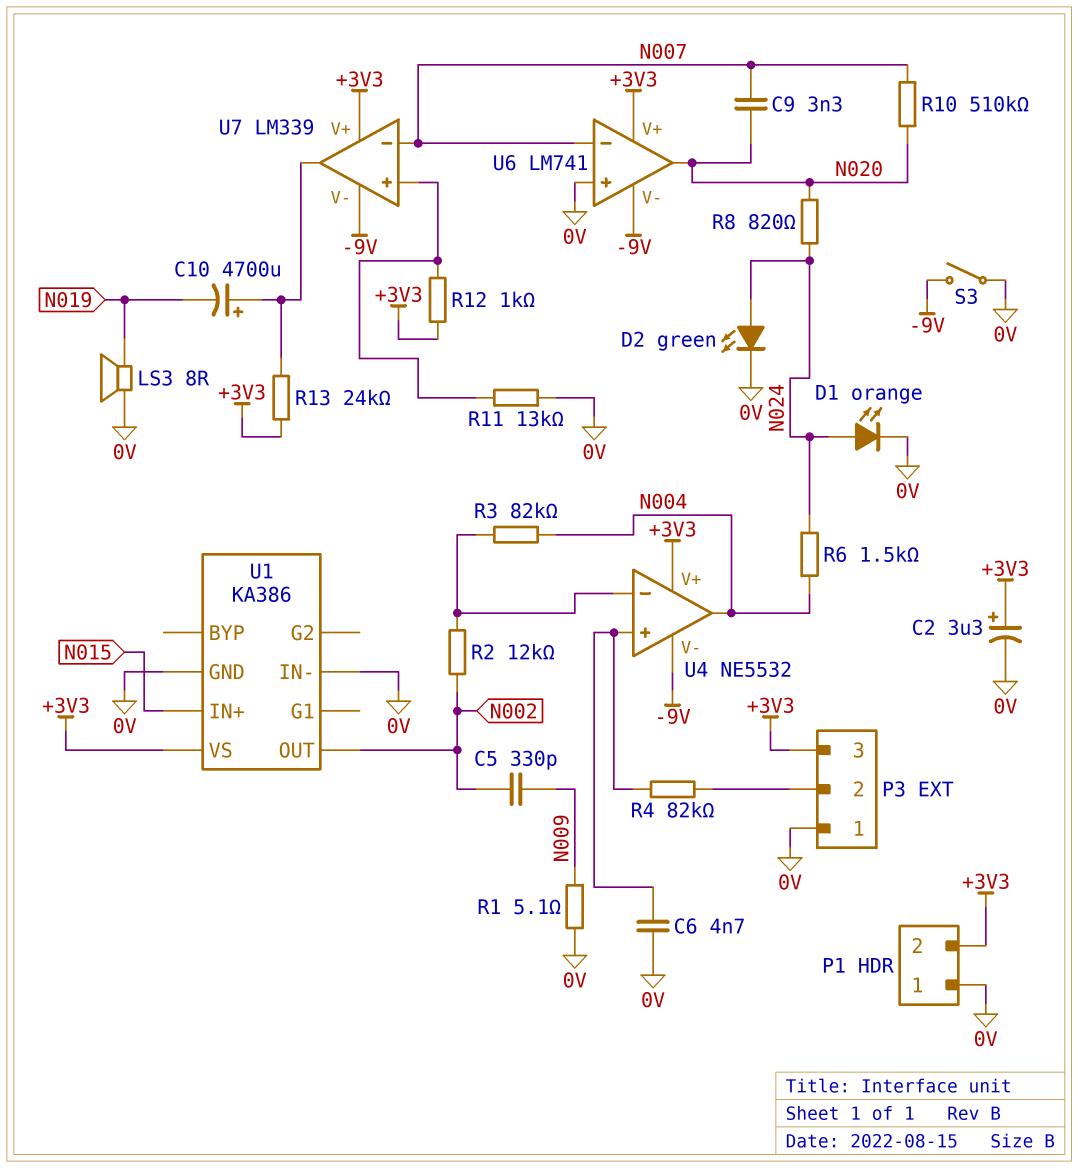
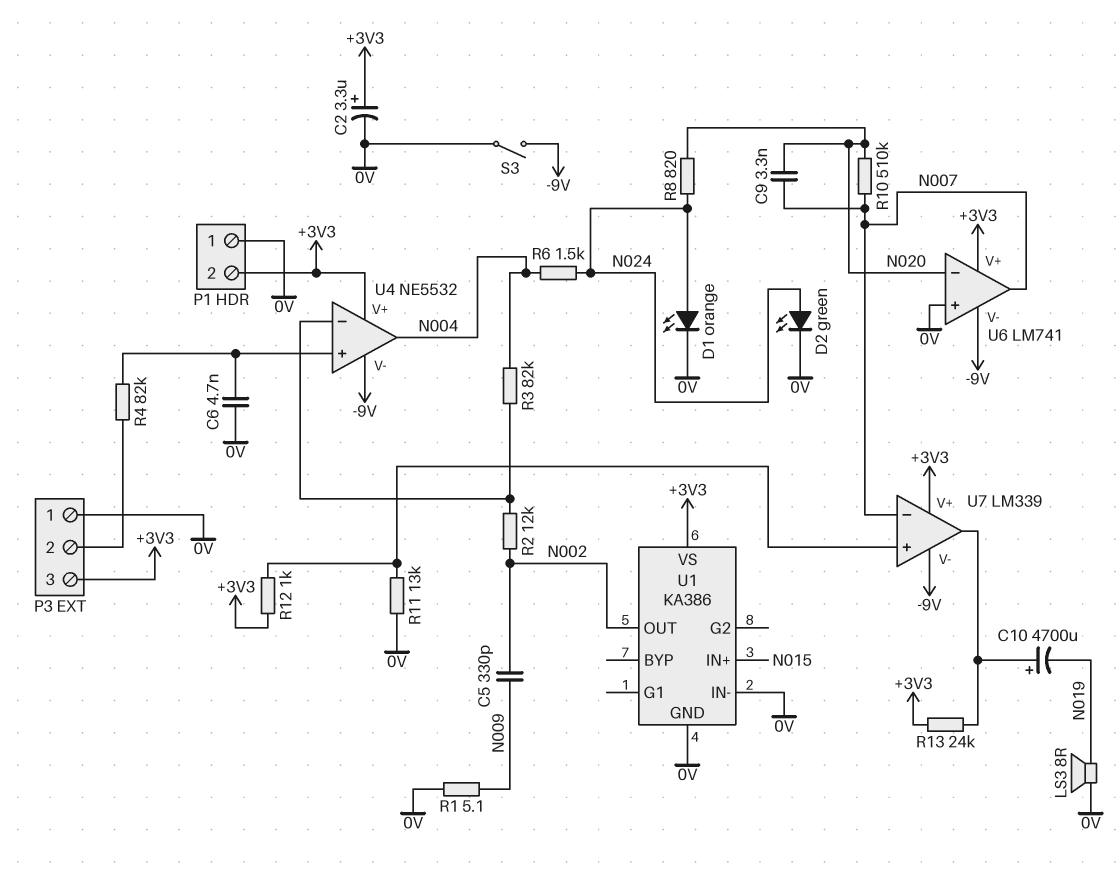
U6 pin in-: N007 -> N020
U6 pin out: N020 -> N007

